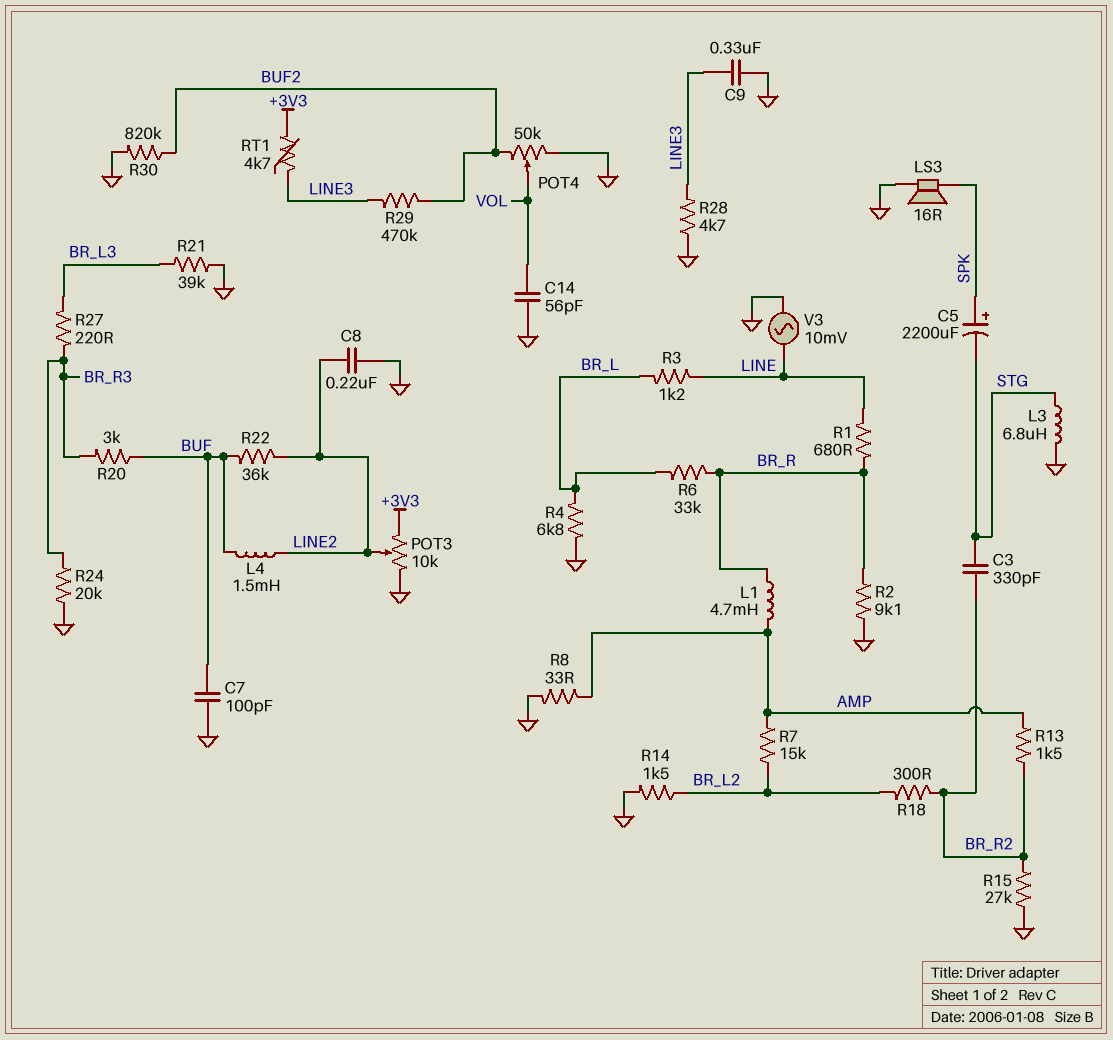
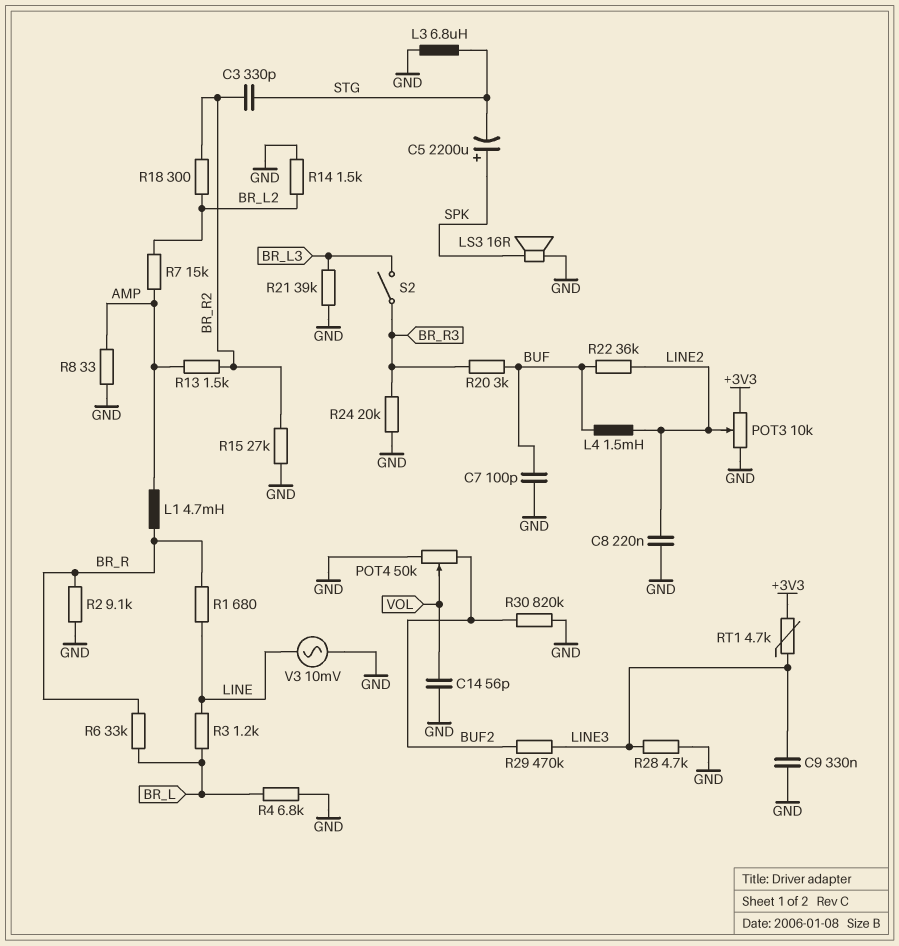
R27: 220 (BR_L3, BR_R3) -> none
S2: none -> switch (BR_L3, BR_R3)

